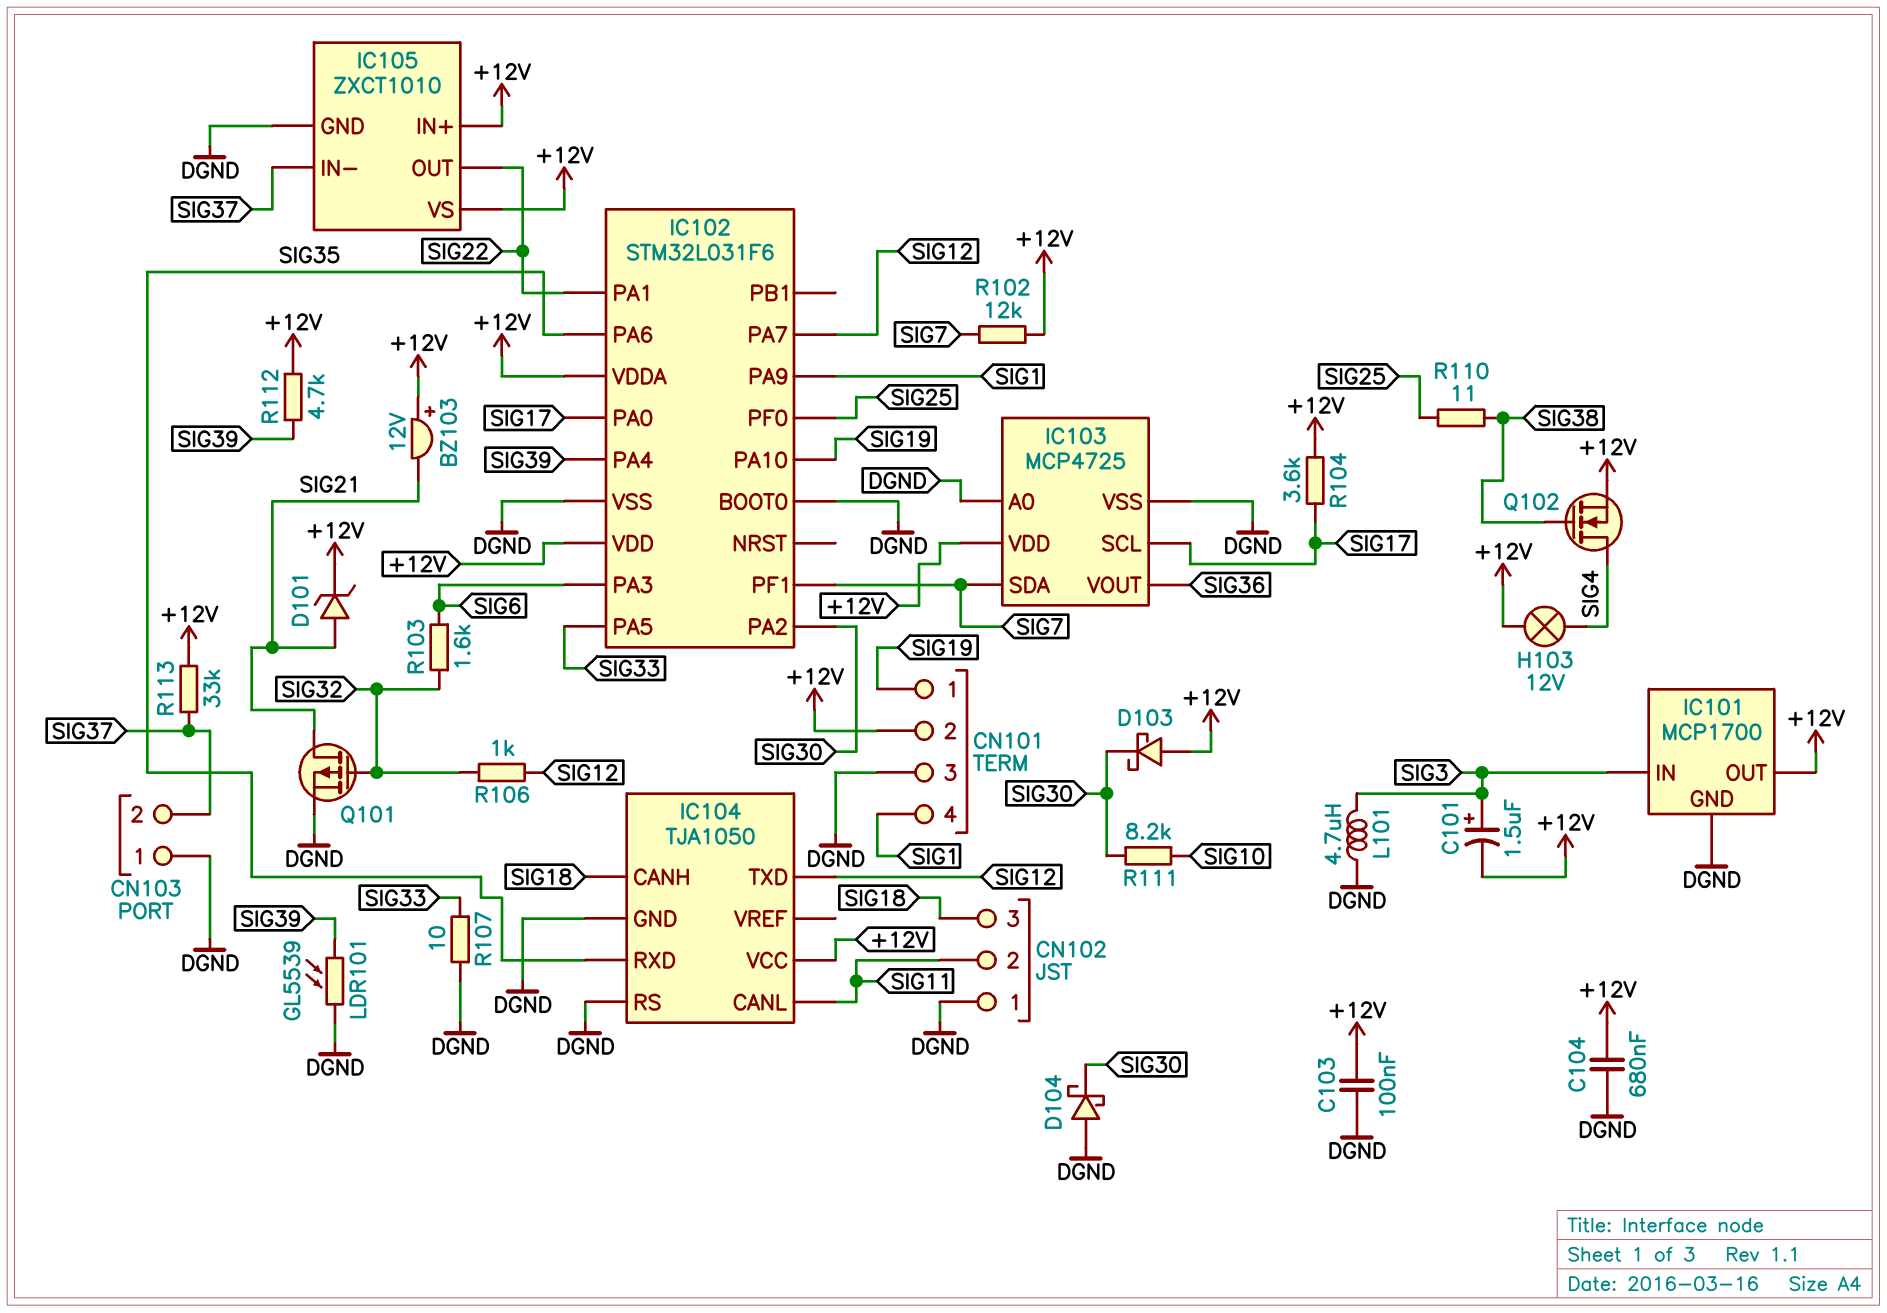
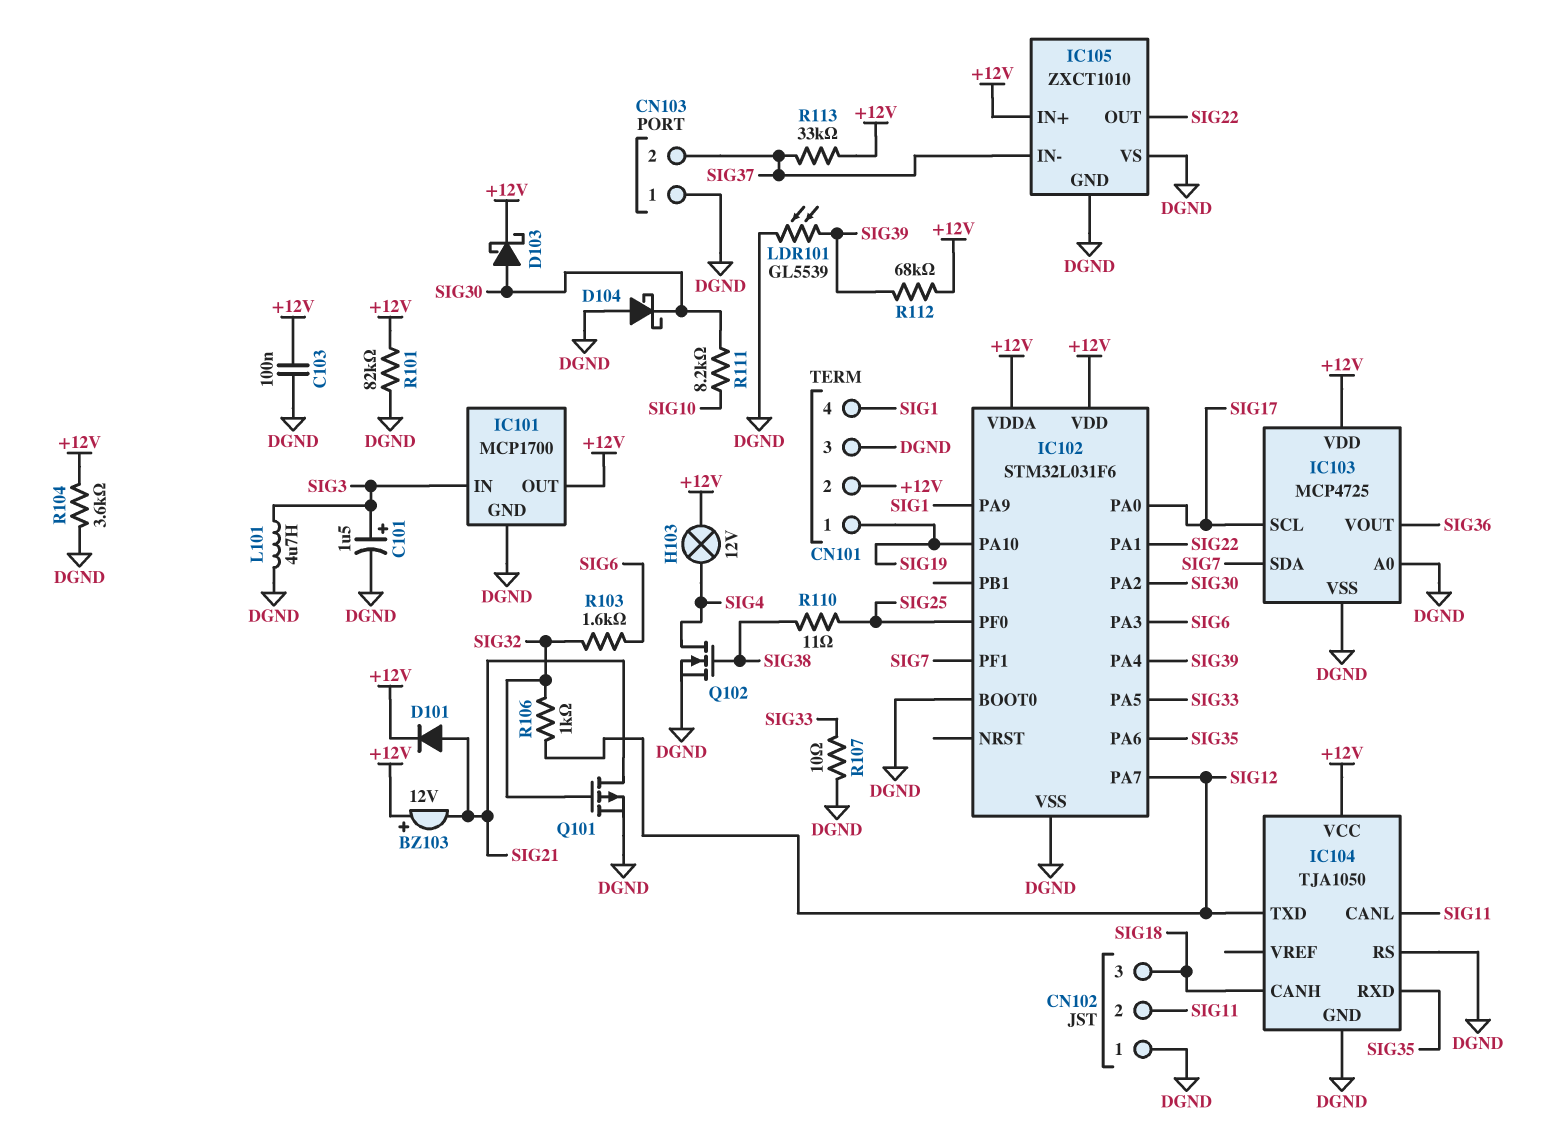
C101: 1.5uF (plus SIG3, minus +12V) -> 1.5uF (plus SIG3, minus DGND)
C104: 680nF (+12V, DGND) -> none
D101: zener (A SIG21, K +12V) -> diode (A SIG21, K +12V)
D103: schottky (A +12V, K SIG30) -> schottky (A SIG30, K +12V)
IC105 pin VS: +12V -> DGND
Q102: NMOS (G SIG38, D SIG4, S +12V) -> NMOS (G SIG38, D SIG4, S DGND)
R101: none -> 82k (+12V, DGND)
R102: 12k (+12V, SIG7) -> none
R104: 3.6k (+12V, SIG17) -> 3.6k (+12V, DGND)
R112: 4.7k (+12V, SIG39) -> 68k (+12V, SIG39)

